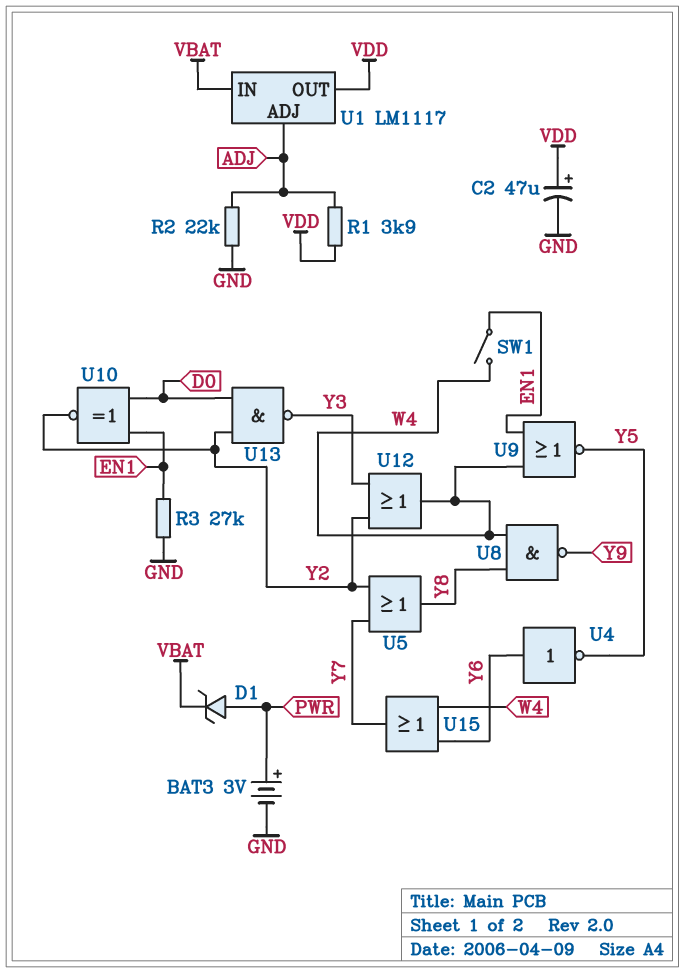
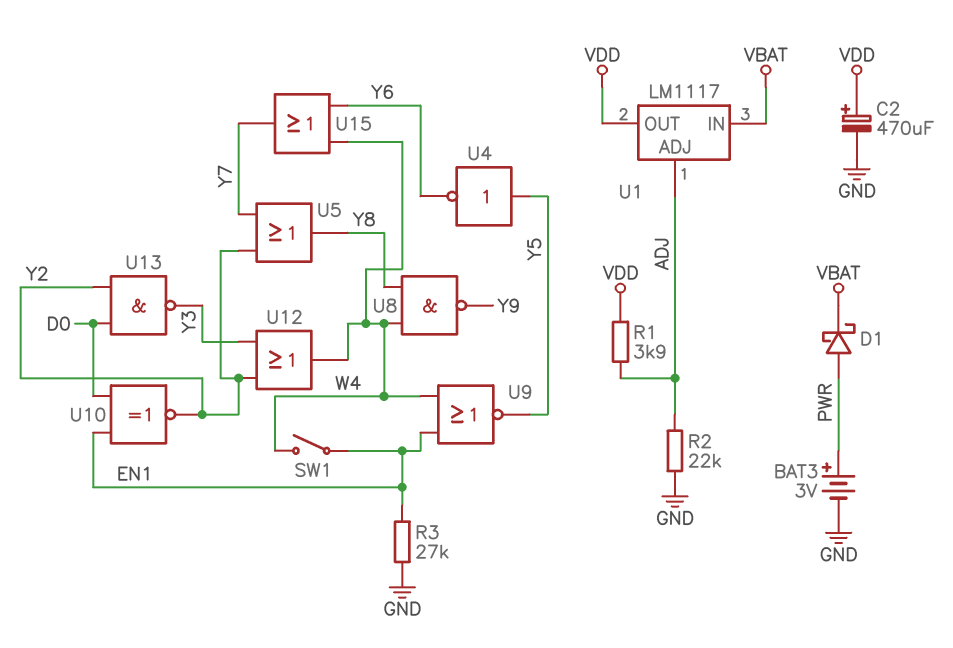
C2: 47uF (plus VDD, minus GND) -> 470uF (plus VDD, minus GND)
D1: zener (A PWR, K VBAT) -> schottky (A PWR, K VBAT)
U4: NOT (in Y6, out Y5) -> NOT (in Y5, out Y6)

